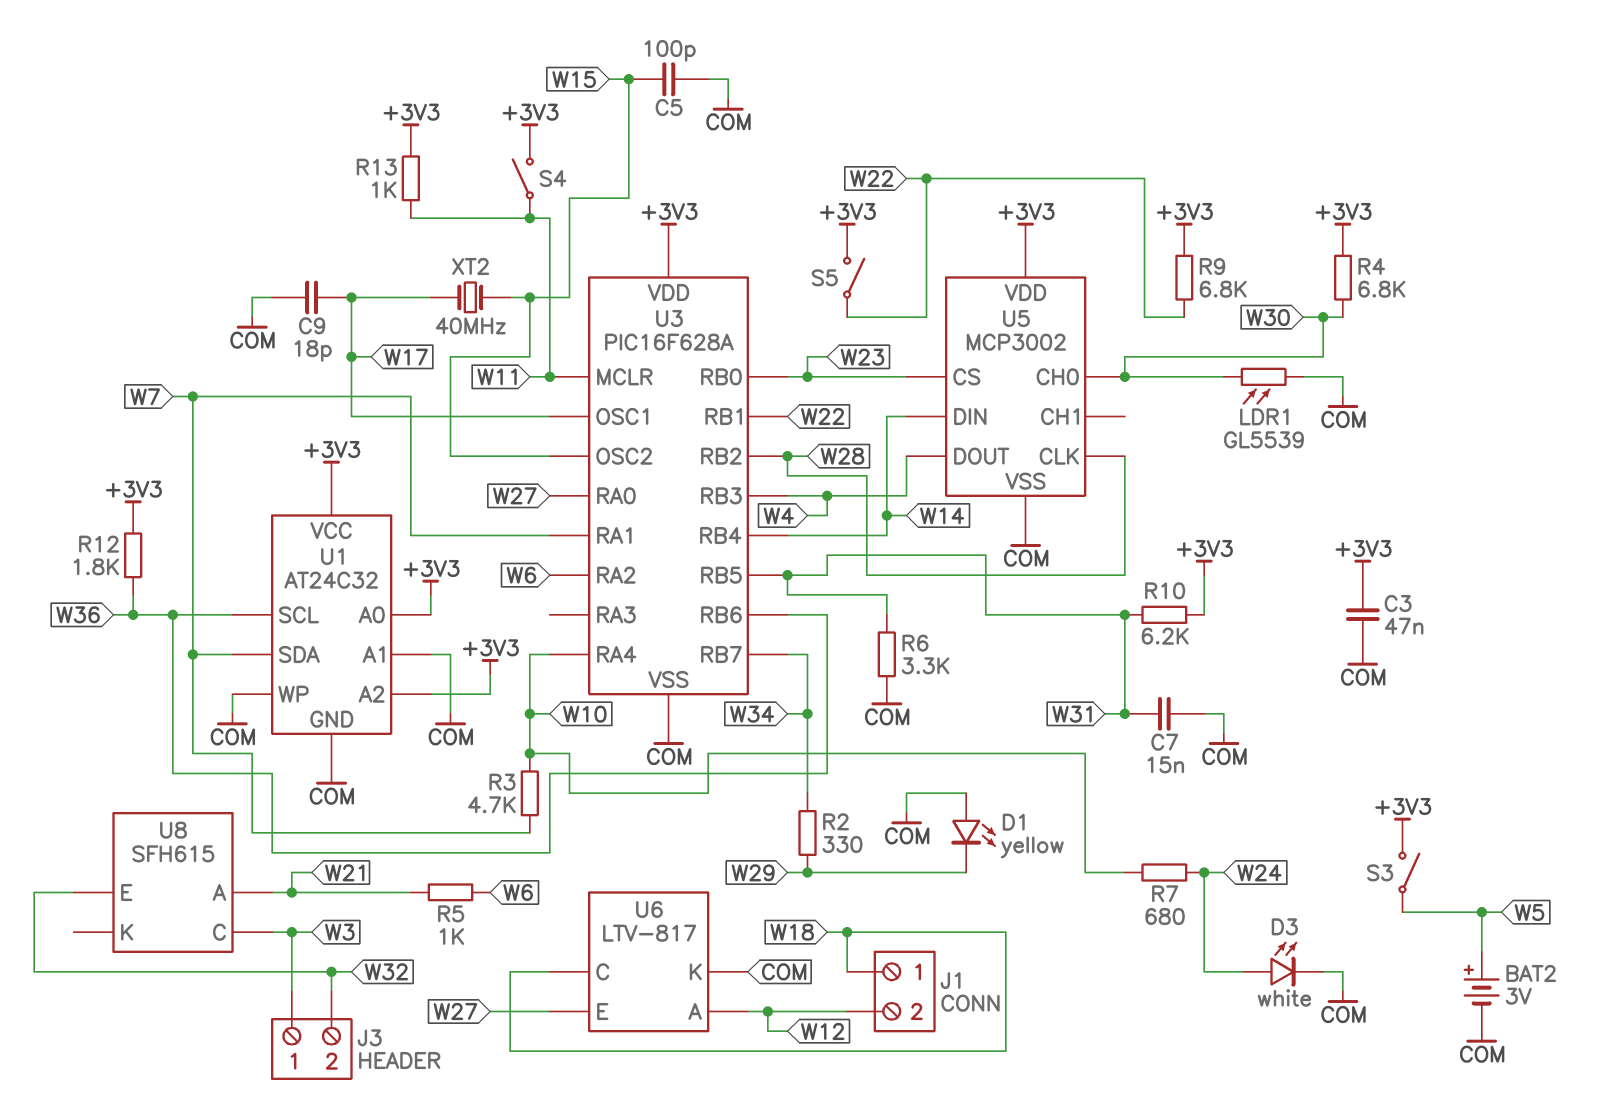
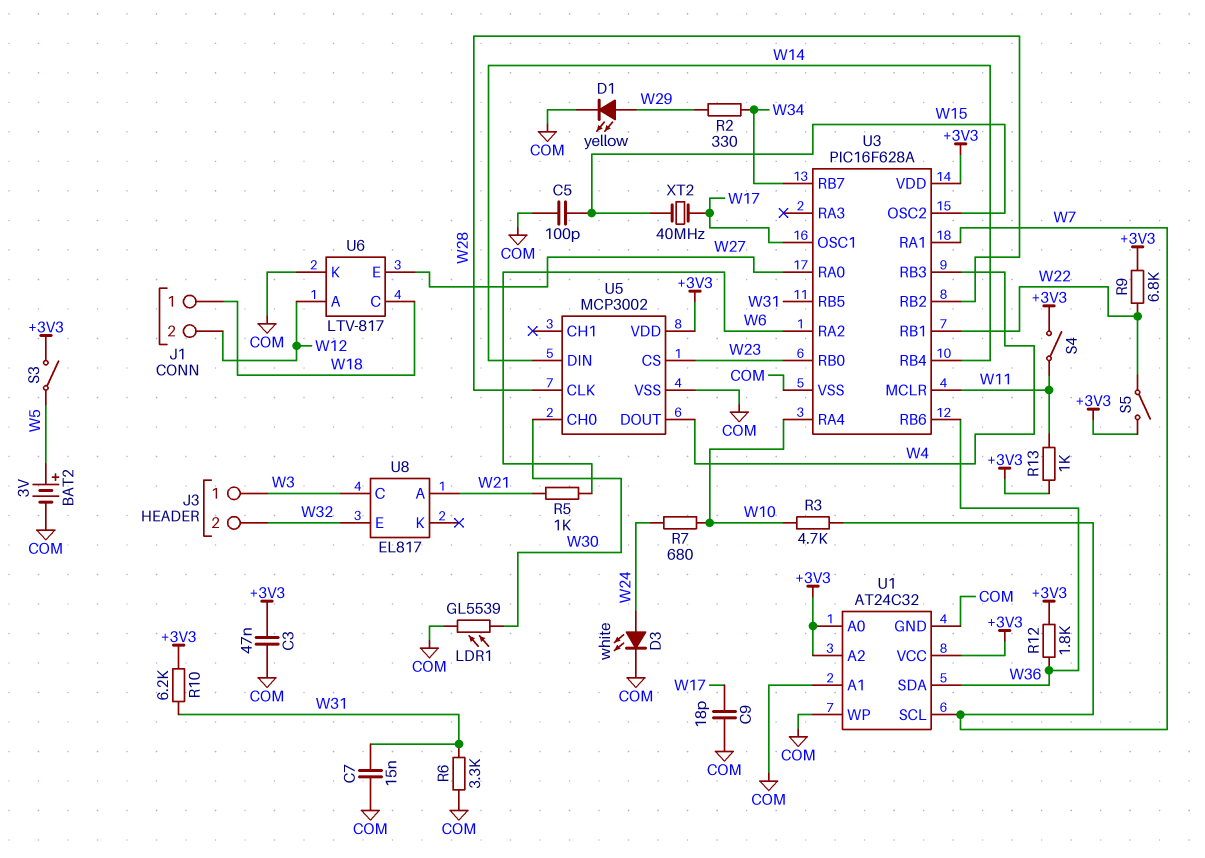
D1: LED yellow (A COM, K W29) -> LED yellow (A W29, K COM)
R4: 6.8k (+3V3, W30) -> none
U1 pin SCL: W36 -> W7
U1 pin SDA: W7 -> W36
U8: SFH615 -> EL817

